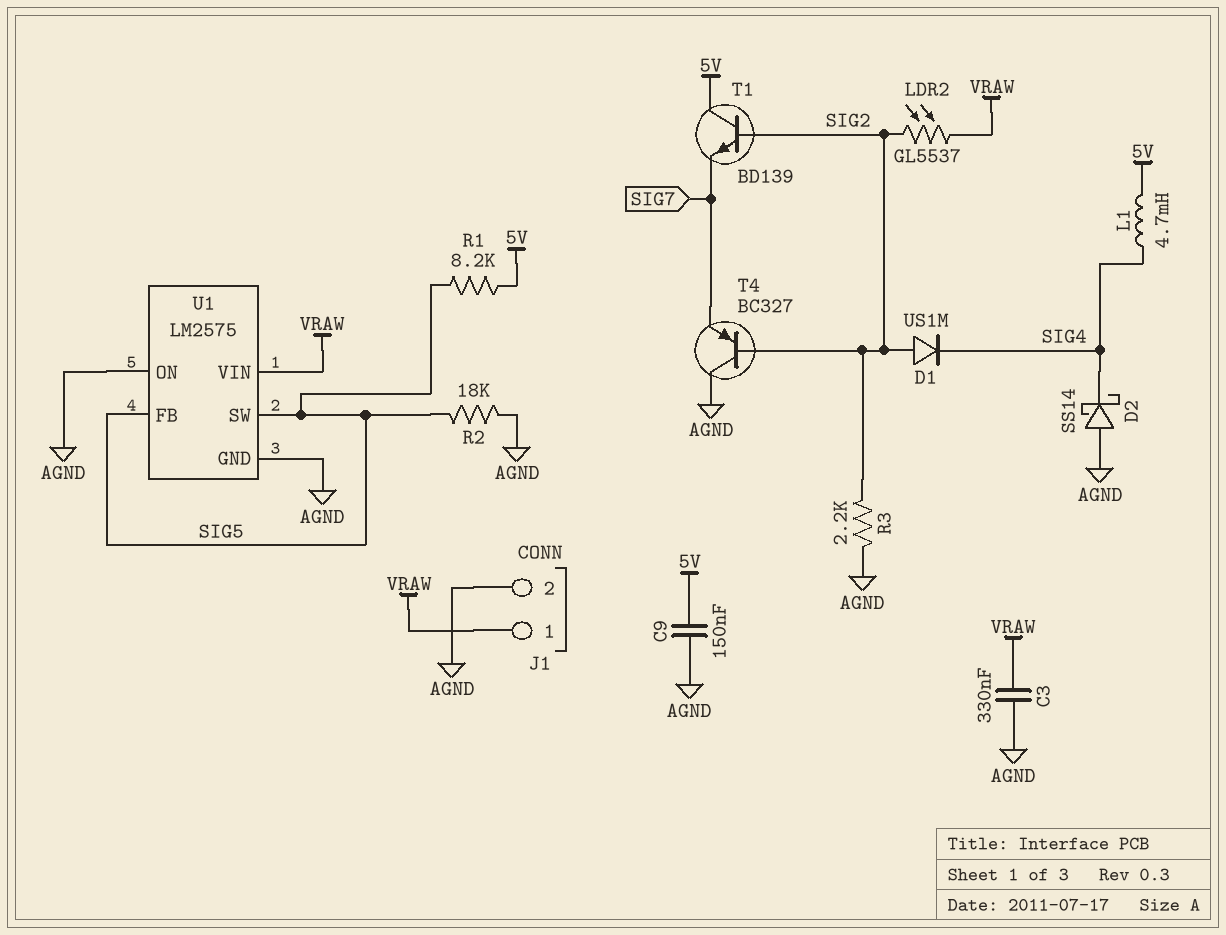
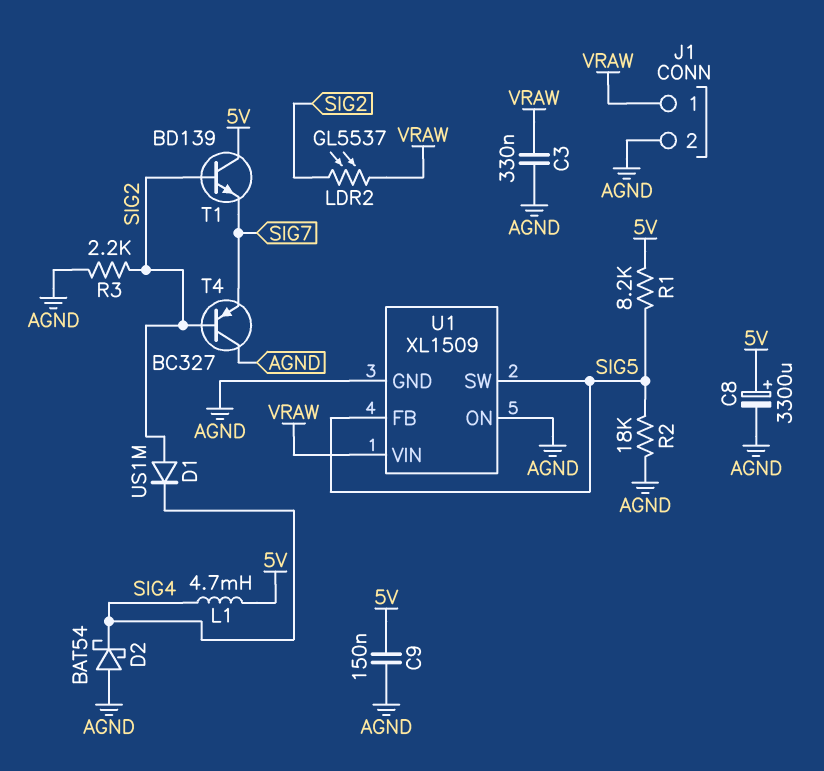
C8: none -> 3300uF (plus 5V, minus AGND)
D2: schottky SS14 (A AGND, K SIG4) -> schottky BAT54 (A AGND, K SIG4)
U1: LM2575 -> XL1509

